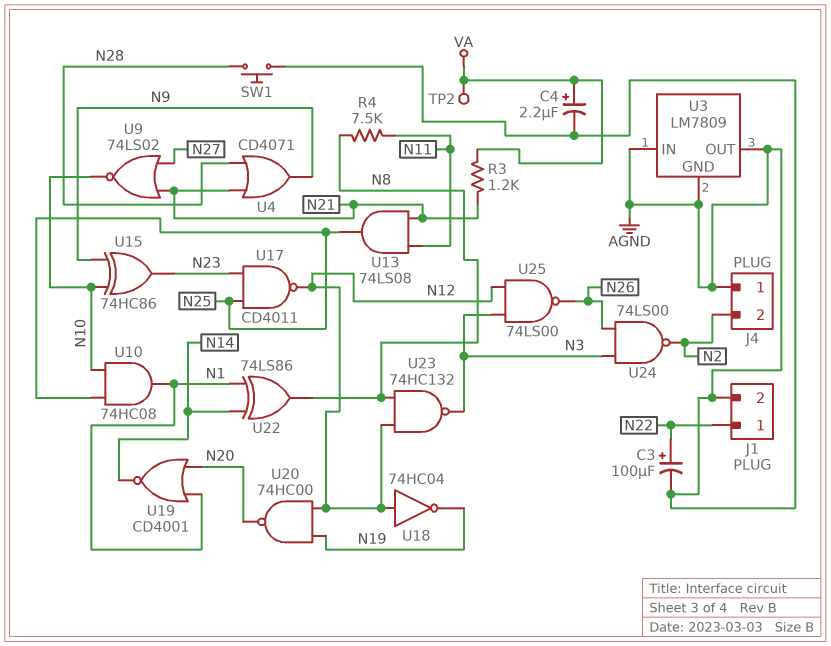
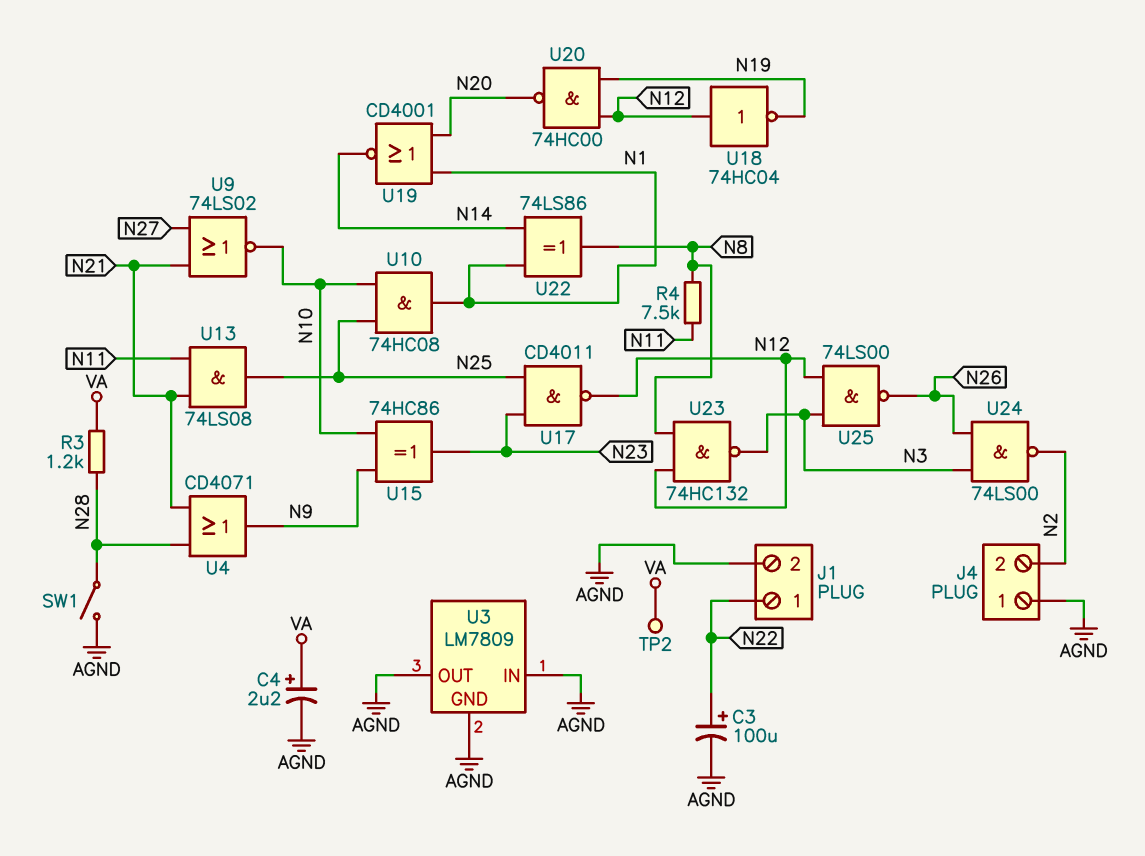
R3: 1.2k (N21, VA) -> 1.2k (N28, VA)
SW1: button (AGND, N28) -> switch (AGND, N28)

